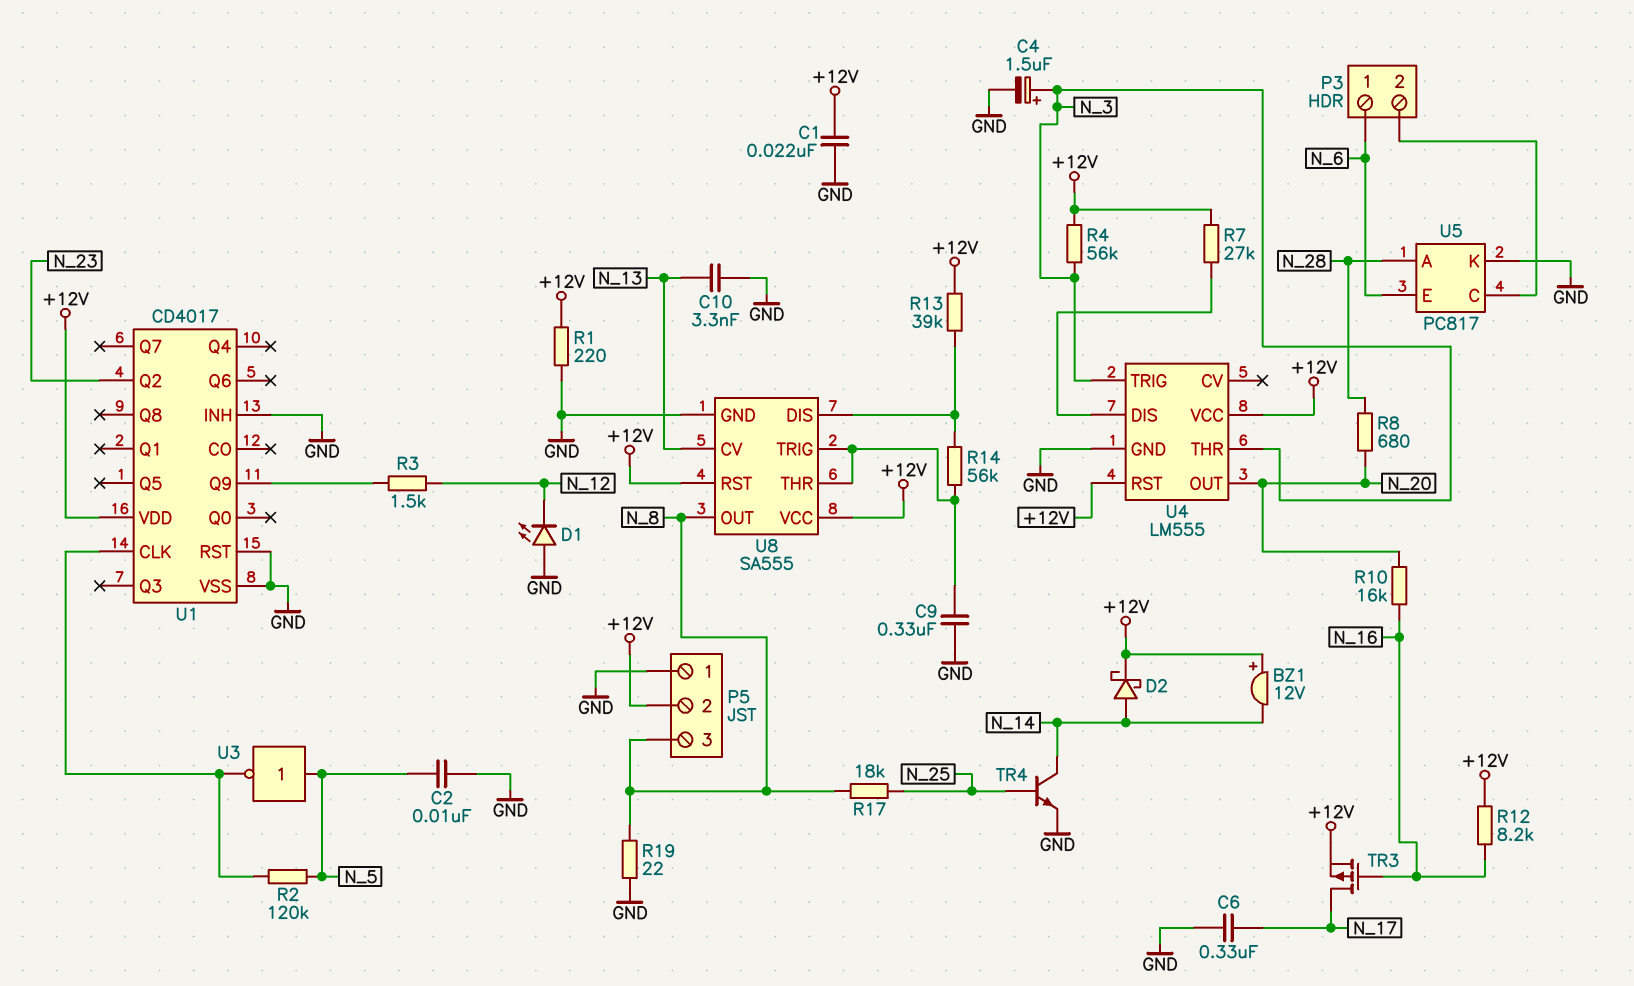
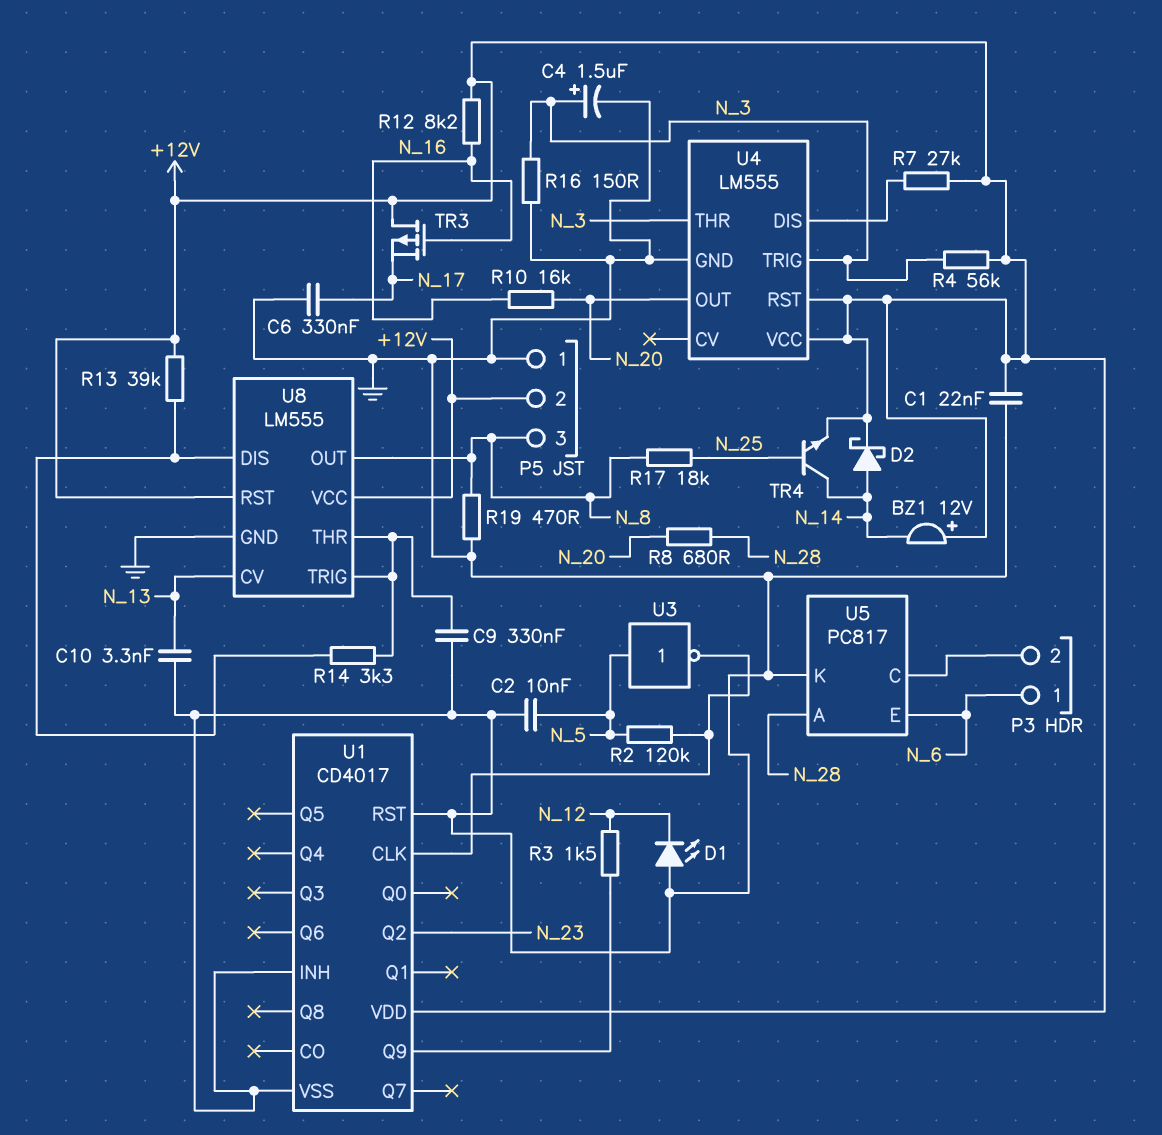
R1: 220 (+12V, GND) -> none
R14: 56k (U8/DIS, U8/THR) -> 3.3k (U8/DIS, U8/THR)
R16: none -> 150 (GND, N_3)
R19: 22 (GND, N_8) -> 470 (GND, N_8)
TR3: PMOS (G N_16, D N_17, S +12V) -> PMOS (G N_16, D +12V, S N_17)
TR4: NPN (B N_25, C N_14, E GND) -> NPN (B N_25, C N_14, E +12V)
U8: SA555 -> LM555

